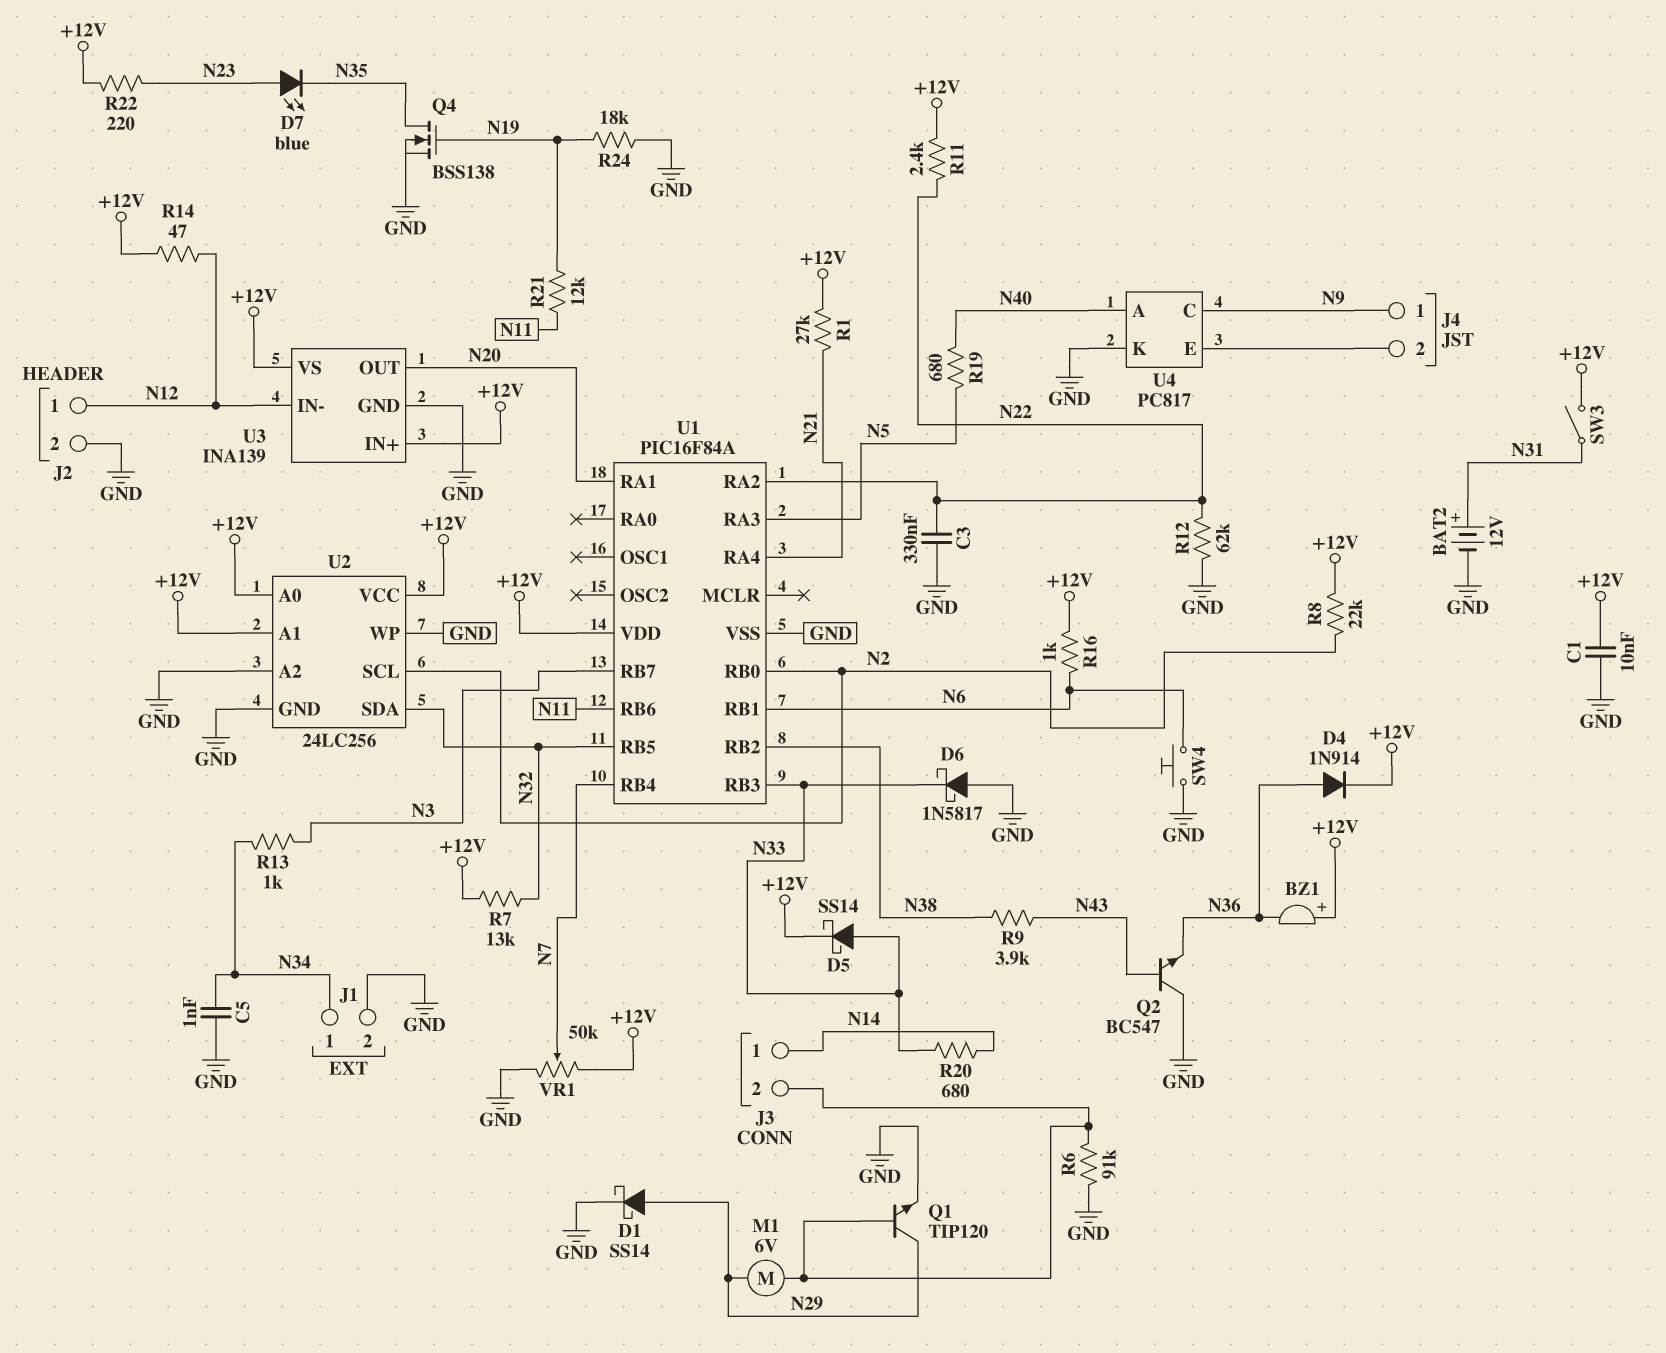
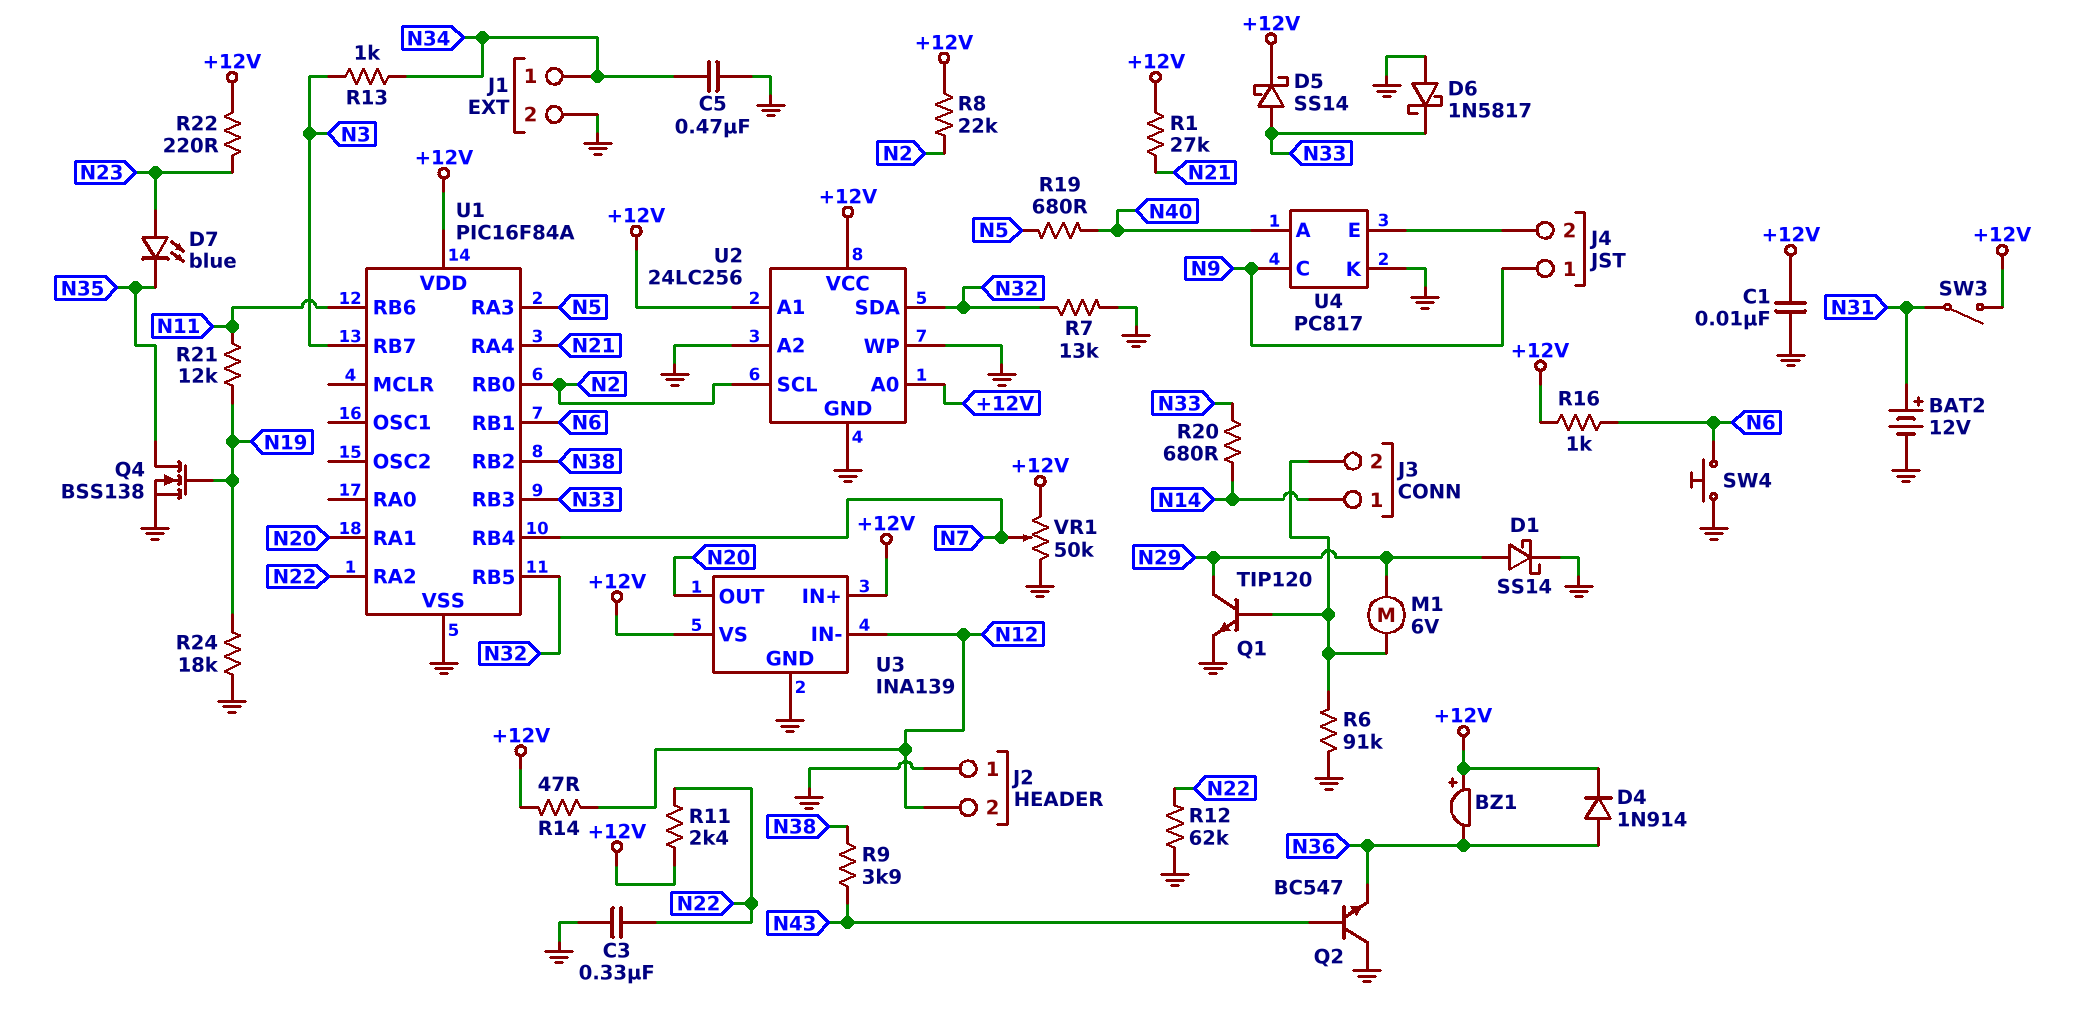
C5: 1nF (GND, N34) -> 470nF (GND, N34)
J2 pin 1: N12 -> GND
J2 pin 2: GND -> N12
R7: 13k (+12V, N32) -> 13k (GND, N32)

